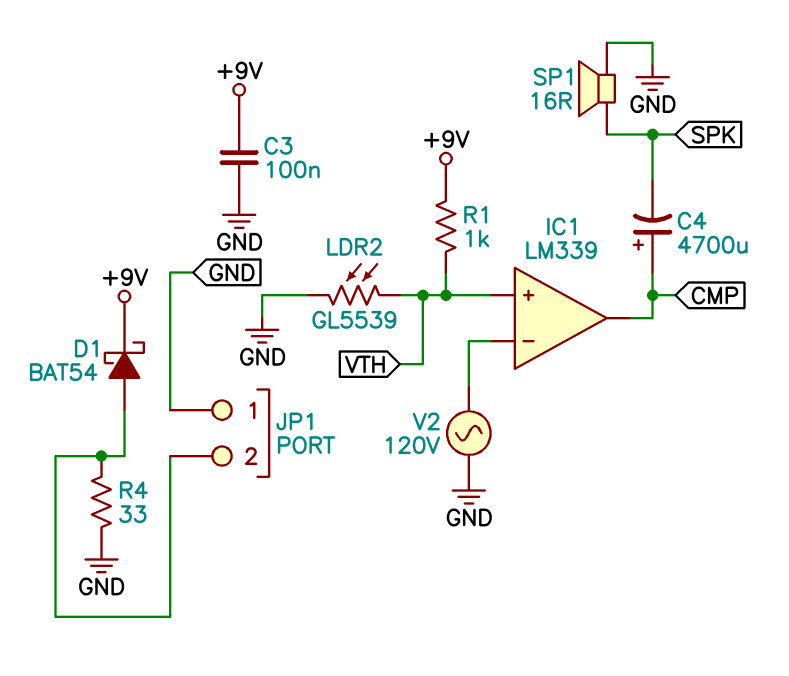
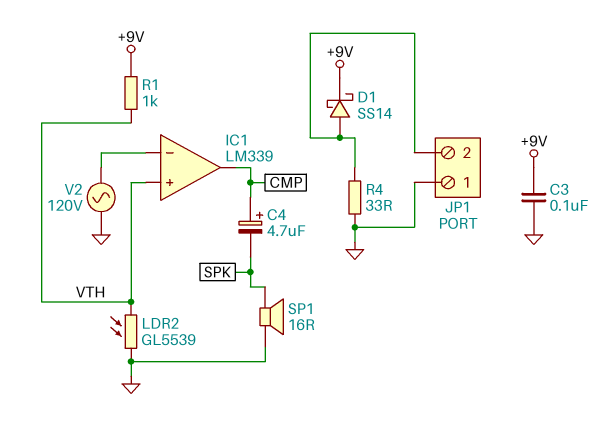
C4: 4700uF (plus CMP, minus SPK) -> 4.7uF (plus CMP, minus SPK)
D1: schottky BAT54 (A JP1/2, K +9V) -> schottky SS14 (A JP1/2, K +9V)

